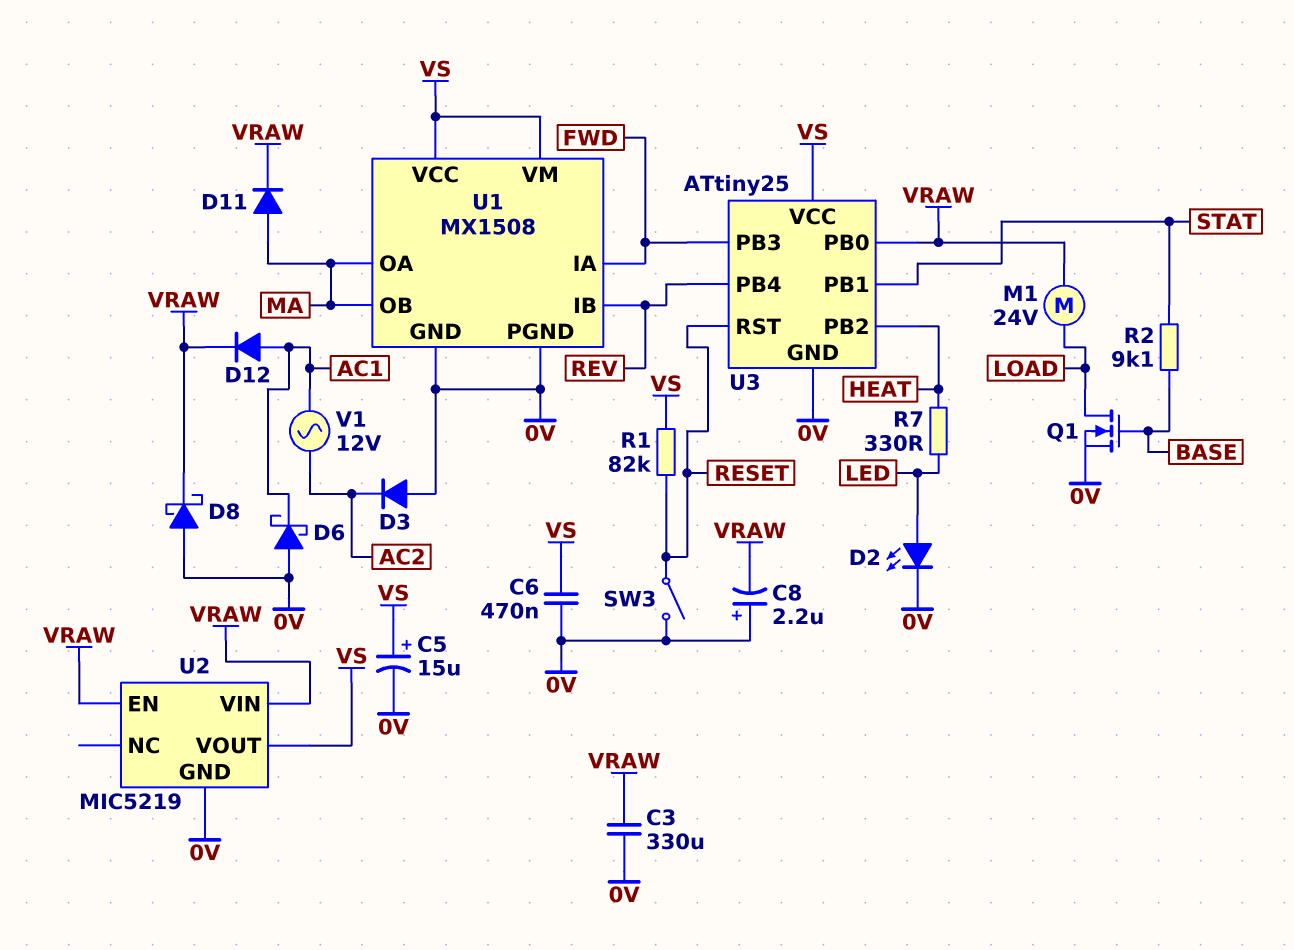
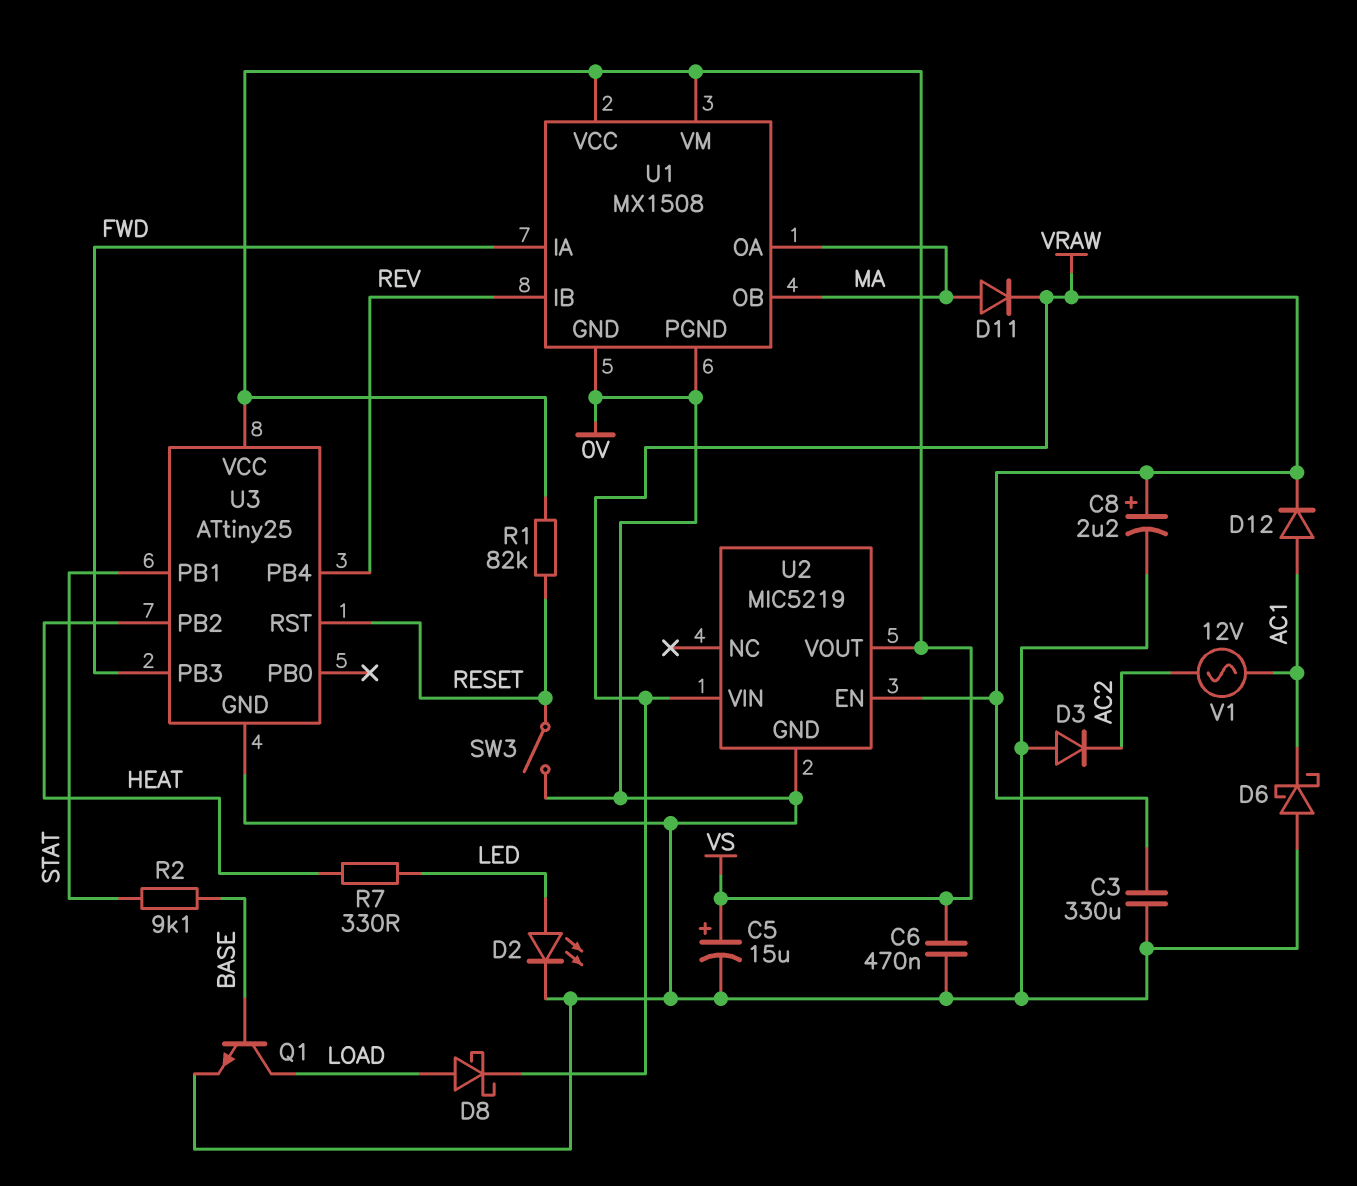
C8: 2.2uF (plus 0V, minus VRAW) -> 2.2uF (plus VRAW, minus 0V)
D8: schottky (A 0V, K VRAW) -> schottky (A LOAD, K VRAW)
M1: motor 24V (LOAD, VRAW) -> none
Q1: NMOS (G BASE, D LOAD, S 0V) -> NPN (B BASE, C LOAD, E 0V)
U3 pin PB0: VRAW -> none

